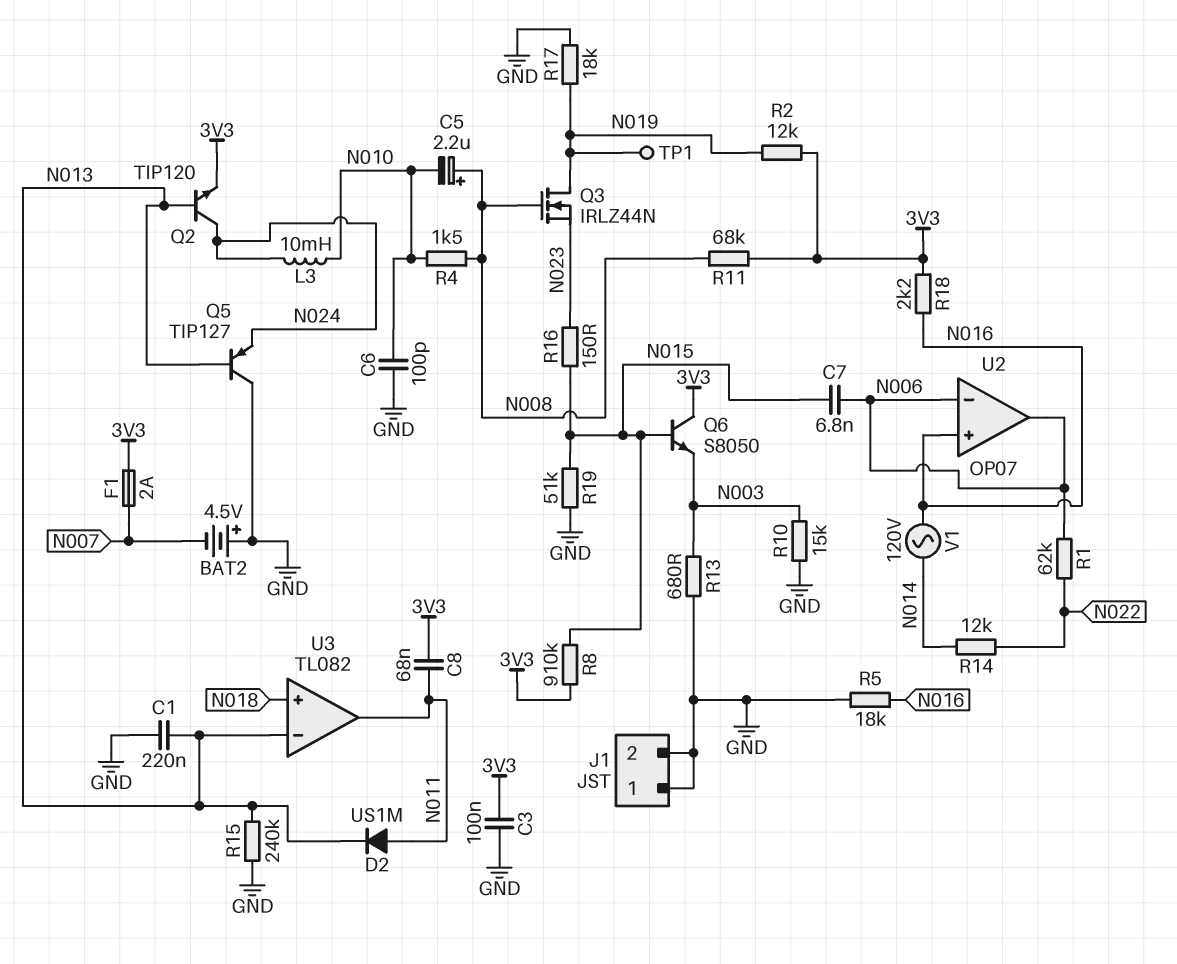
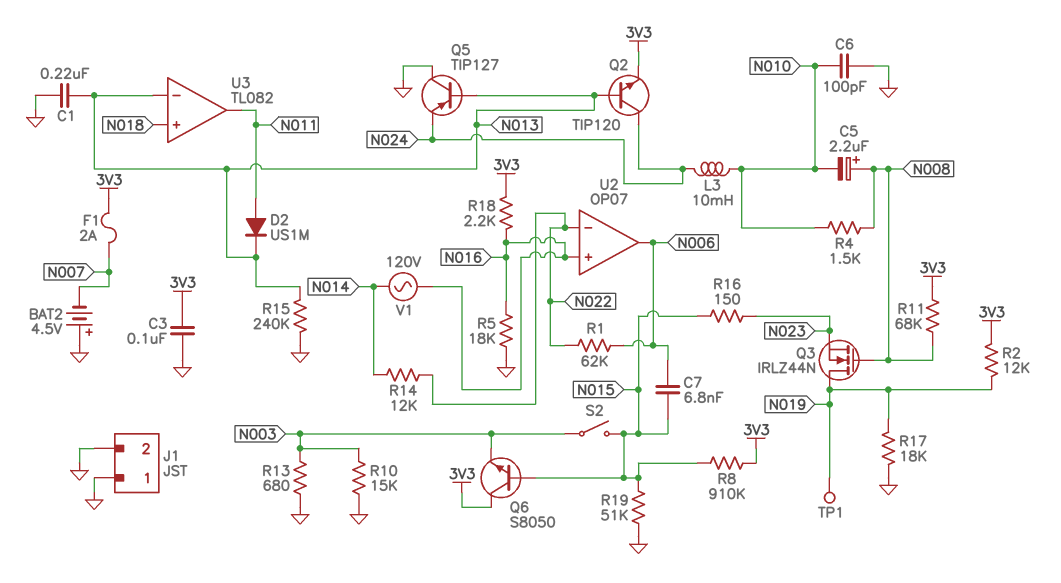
C8: 68nF (3V3, N011) -> none
S2: none -> switch (N003, N015)
U2 pin in-: N006 -> N022

